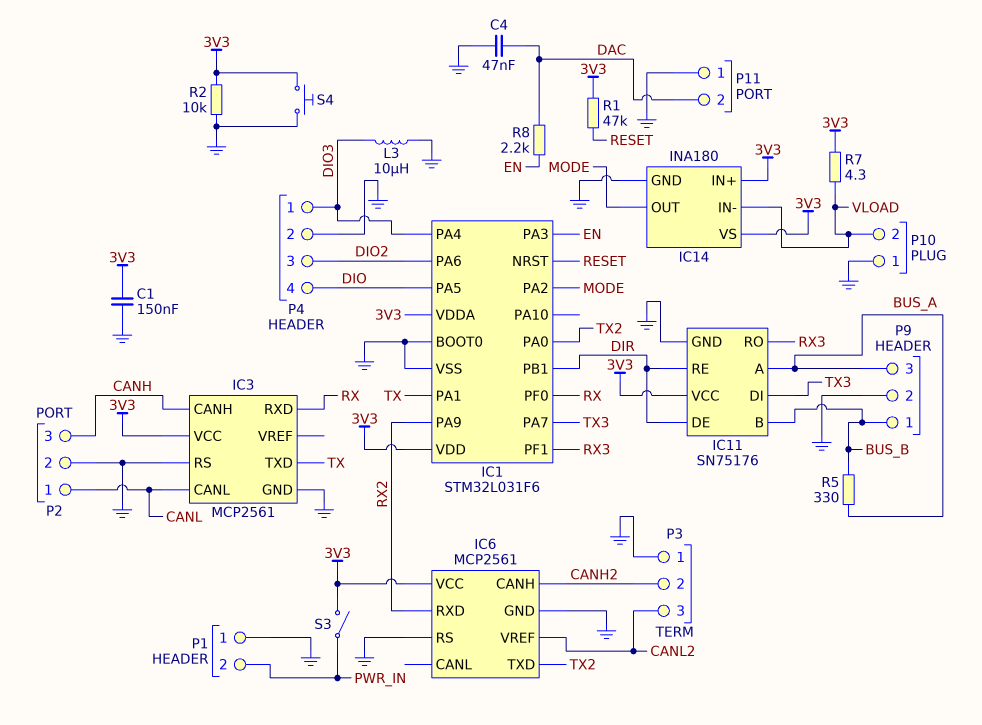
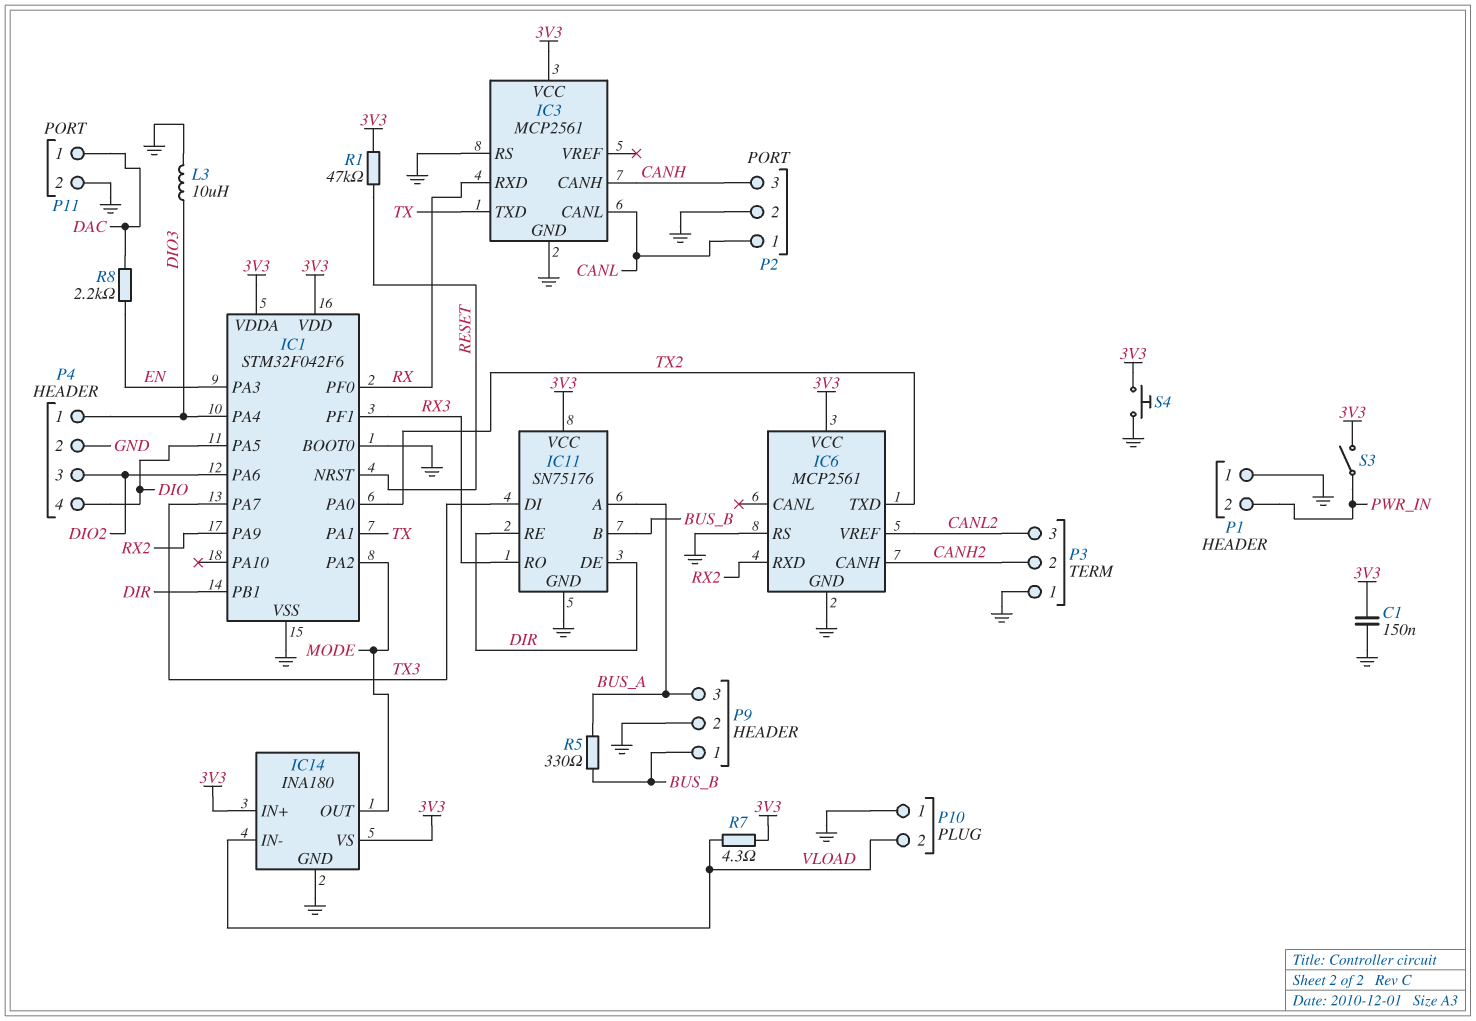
C4: 47nF (DAC, GND) -> none
IC1: STM32L031F6 -> STM32F042F6
P11 pin 1: GND -> DAC
P11 pin 2: DAC -> GND
R2: 10k (3V3, GND) -> none

